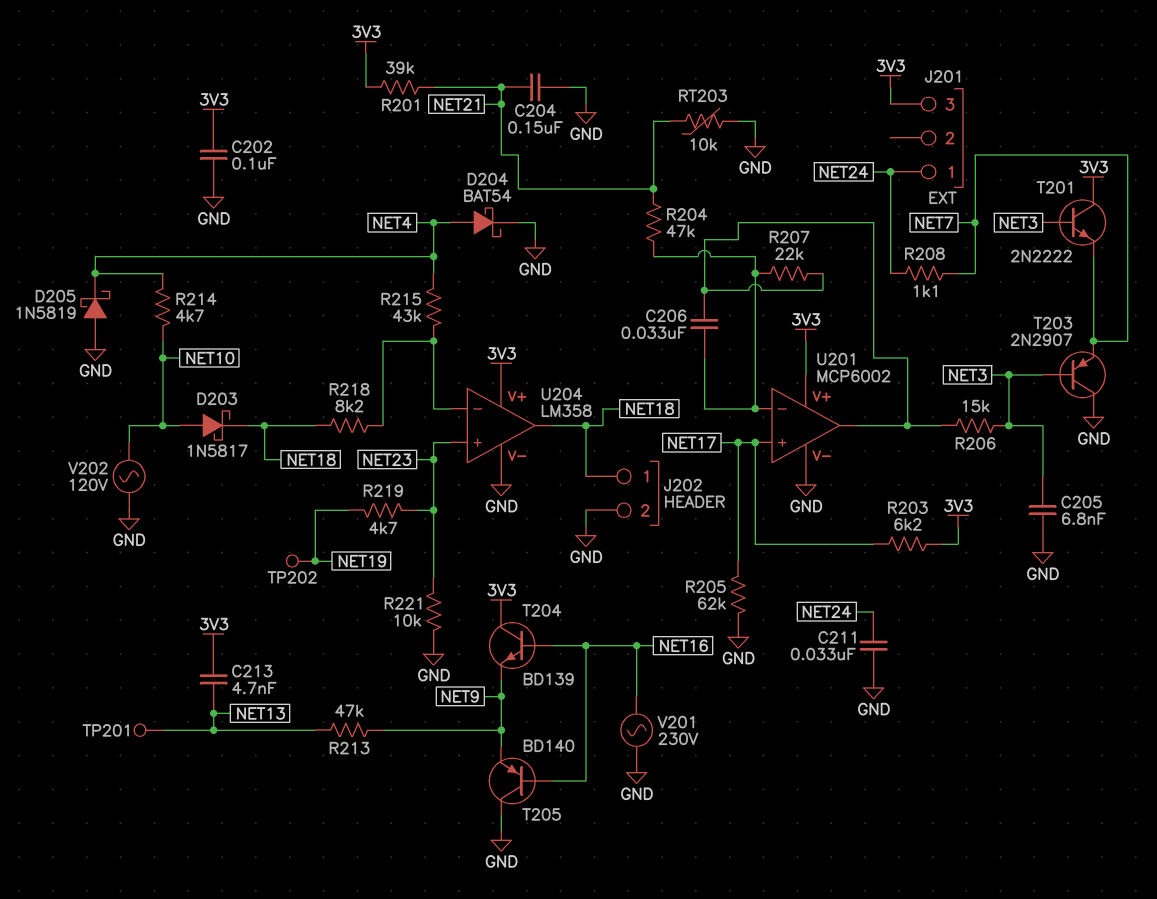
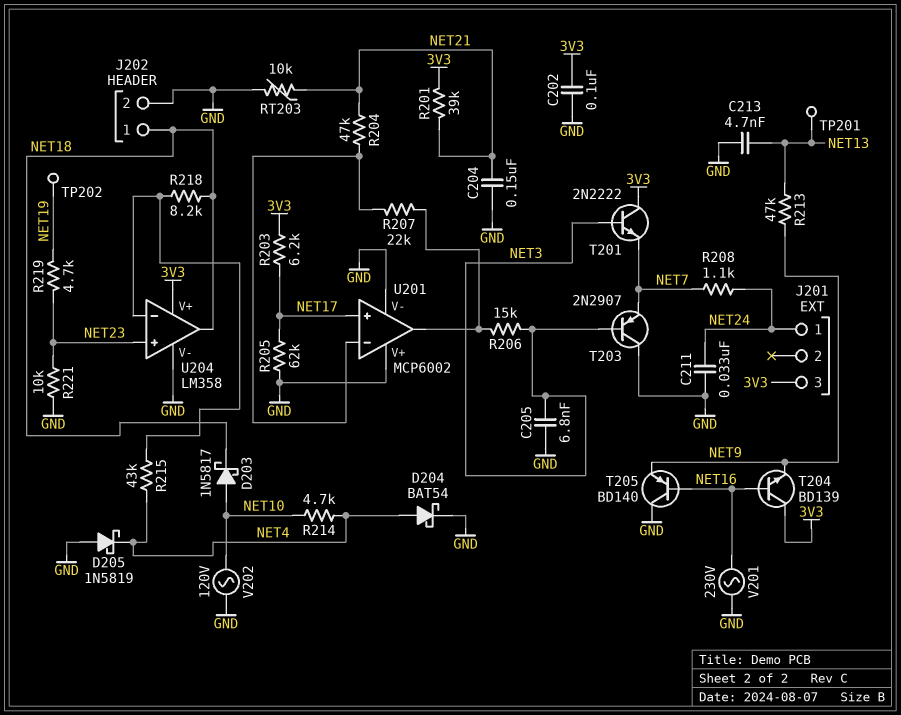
C206: 33nF (U201/in-, U201/out) -> none
C213: 4.7nF (3V3, NET13) -> 4.7nF (GND, NET13)
U201 pin V+: 3V3 -> GND

